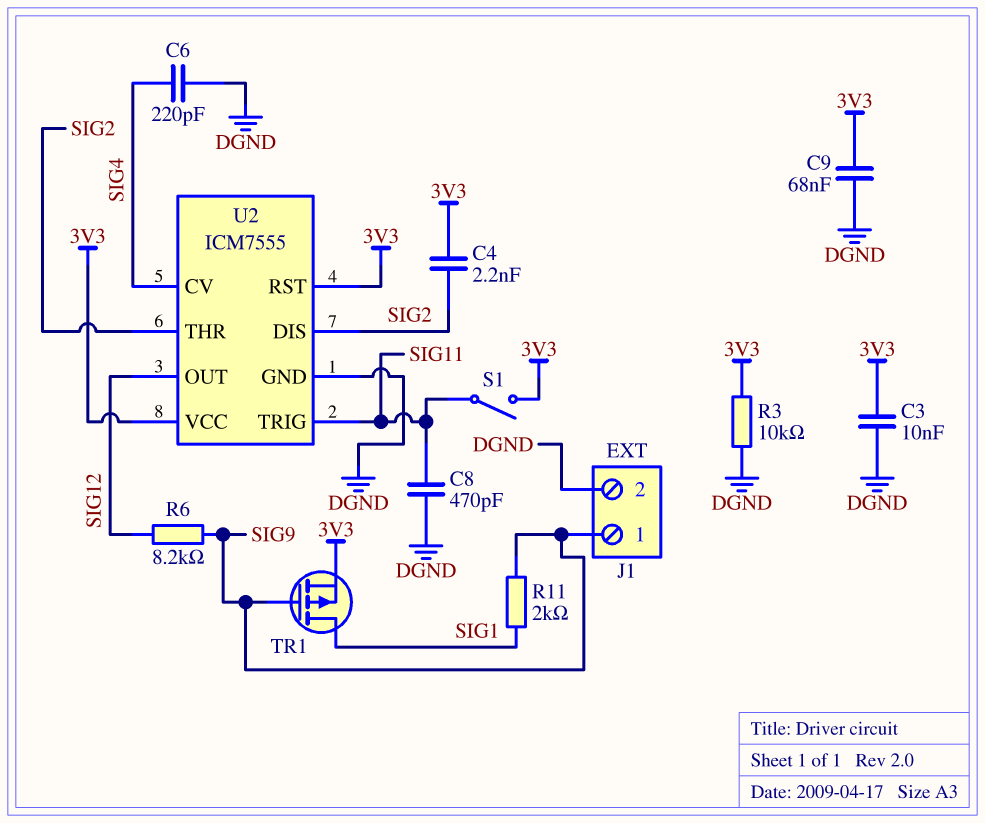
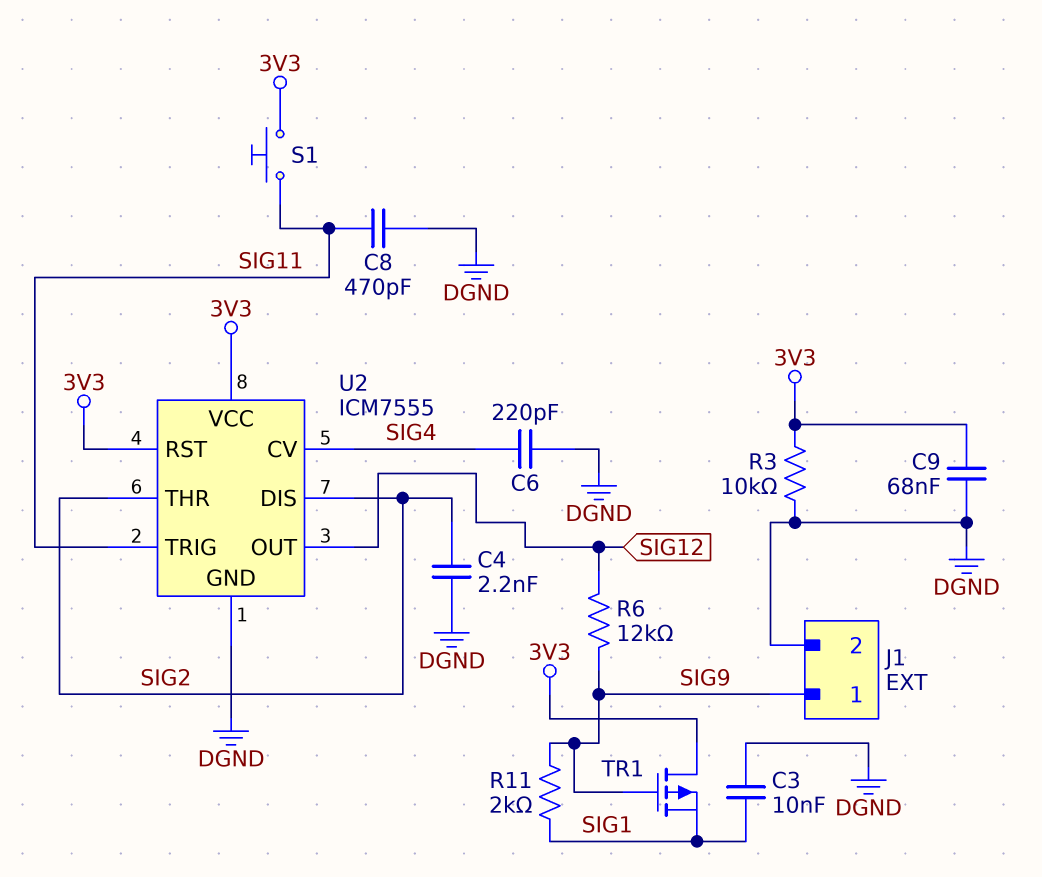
C3: 10nF (3V3, DGND) -> 10nF (DGND, SIG1)
C4: 2.2nF (3V3, SIG2) -> 2.2nF (DGND, SIG2)
R6: 8.2k (SIG9, SIG12) -> 12k (SIG9, SIG12)
S1: switch (3V3, SIG11) -> button (3V3, SIG11)
TR1: PMOS (G SIG9, D SIG1, S 3V3) -> PMOS (G SIG9, D 3V3, S SIG1)

